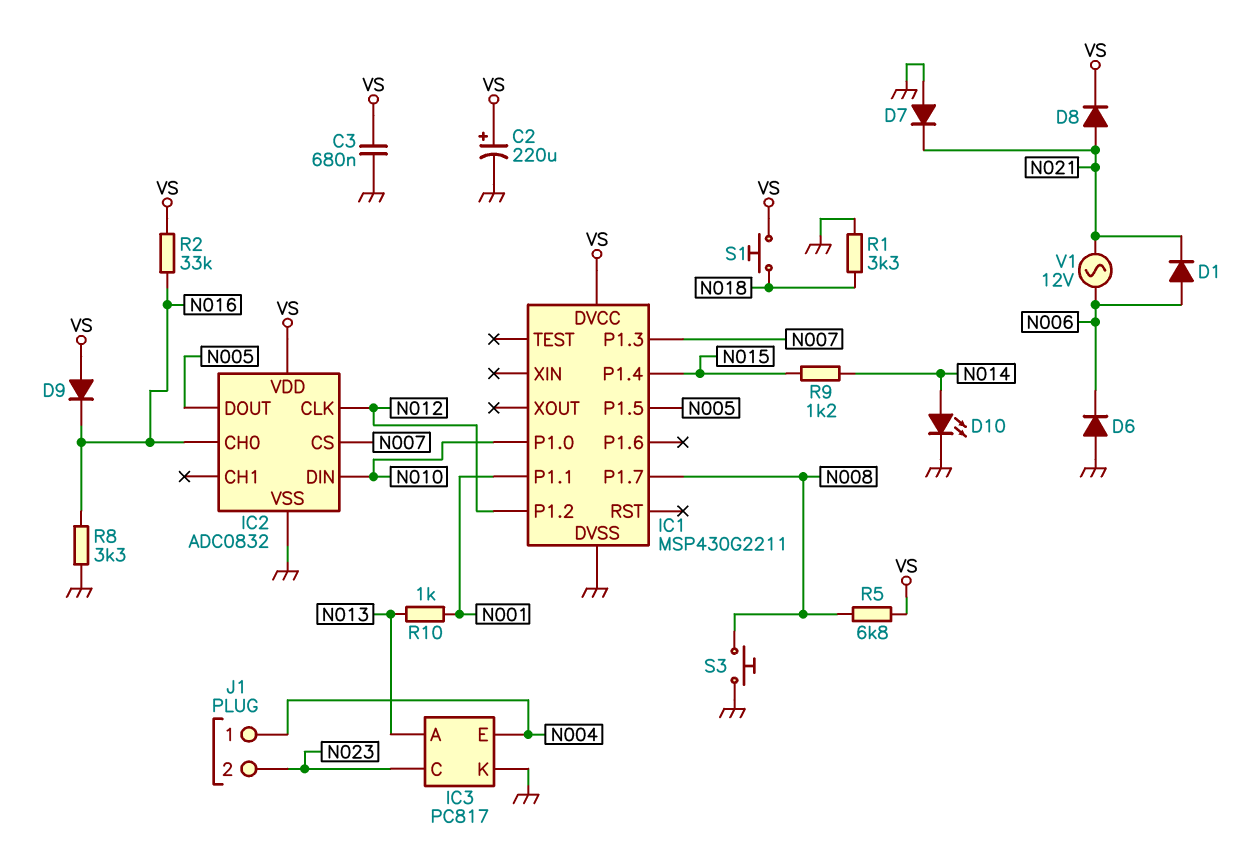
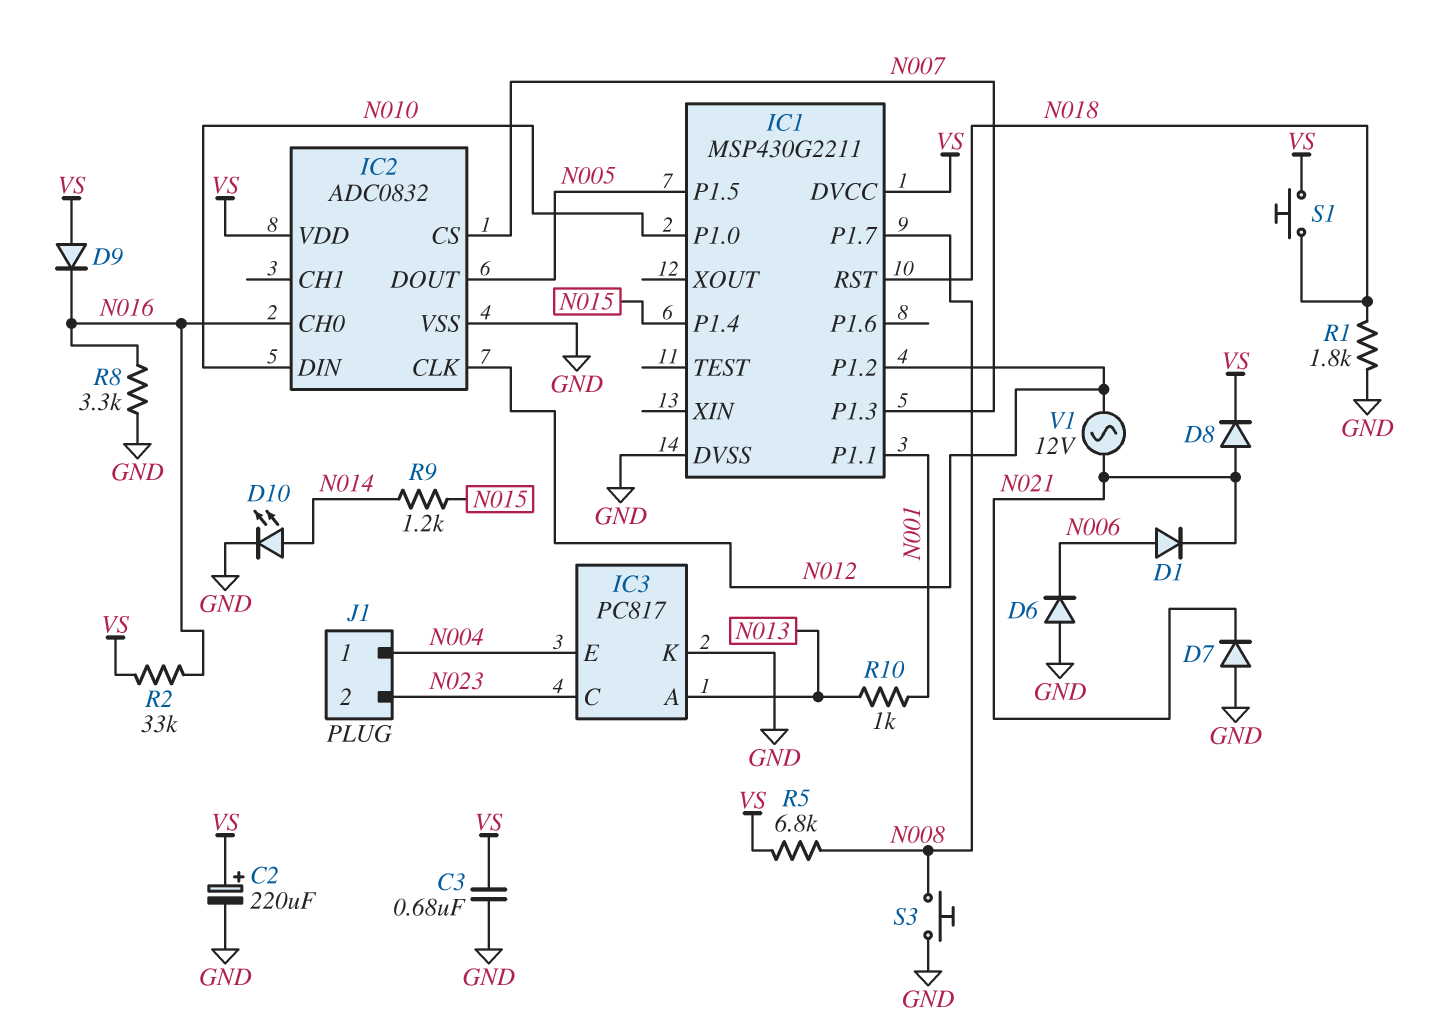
IC1 pin RST: none -> N018
R1: 3.3k (GND, N018) -> 1.8k (GND, N018)
V1: AC 12V (N006, N021) -> AC 12V (N012, N021)

